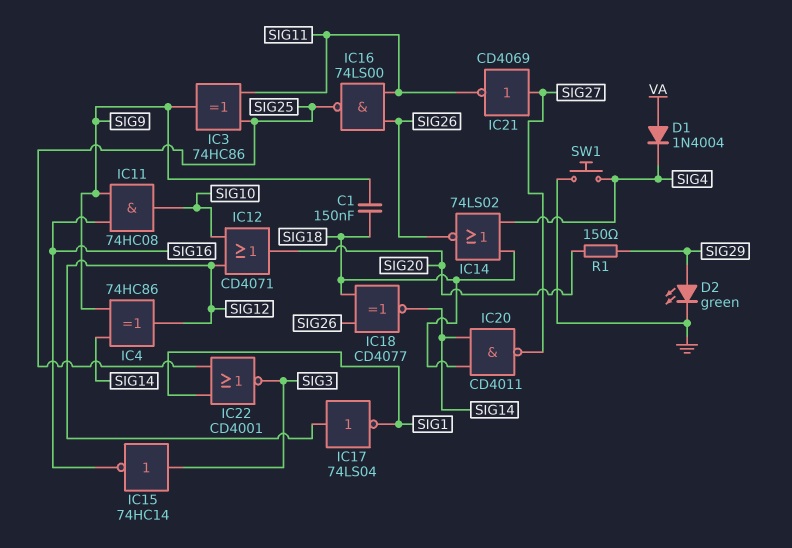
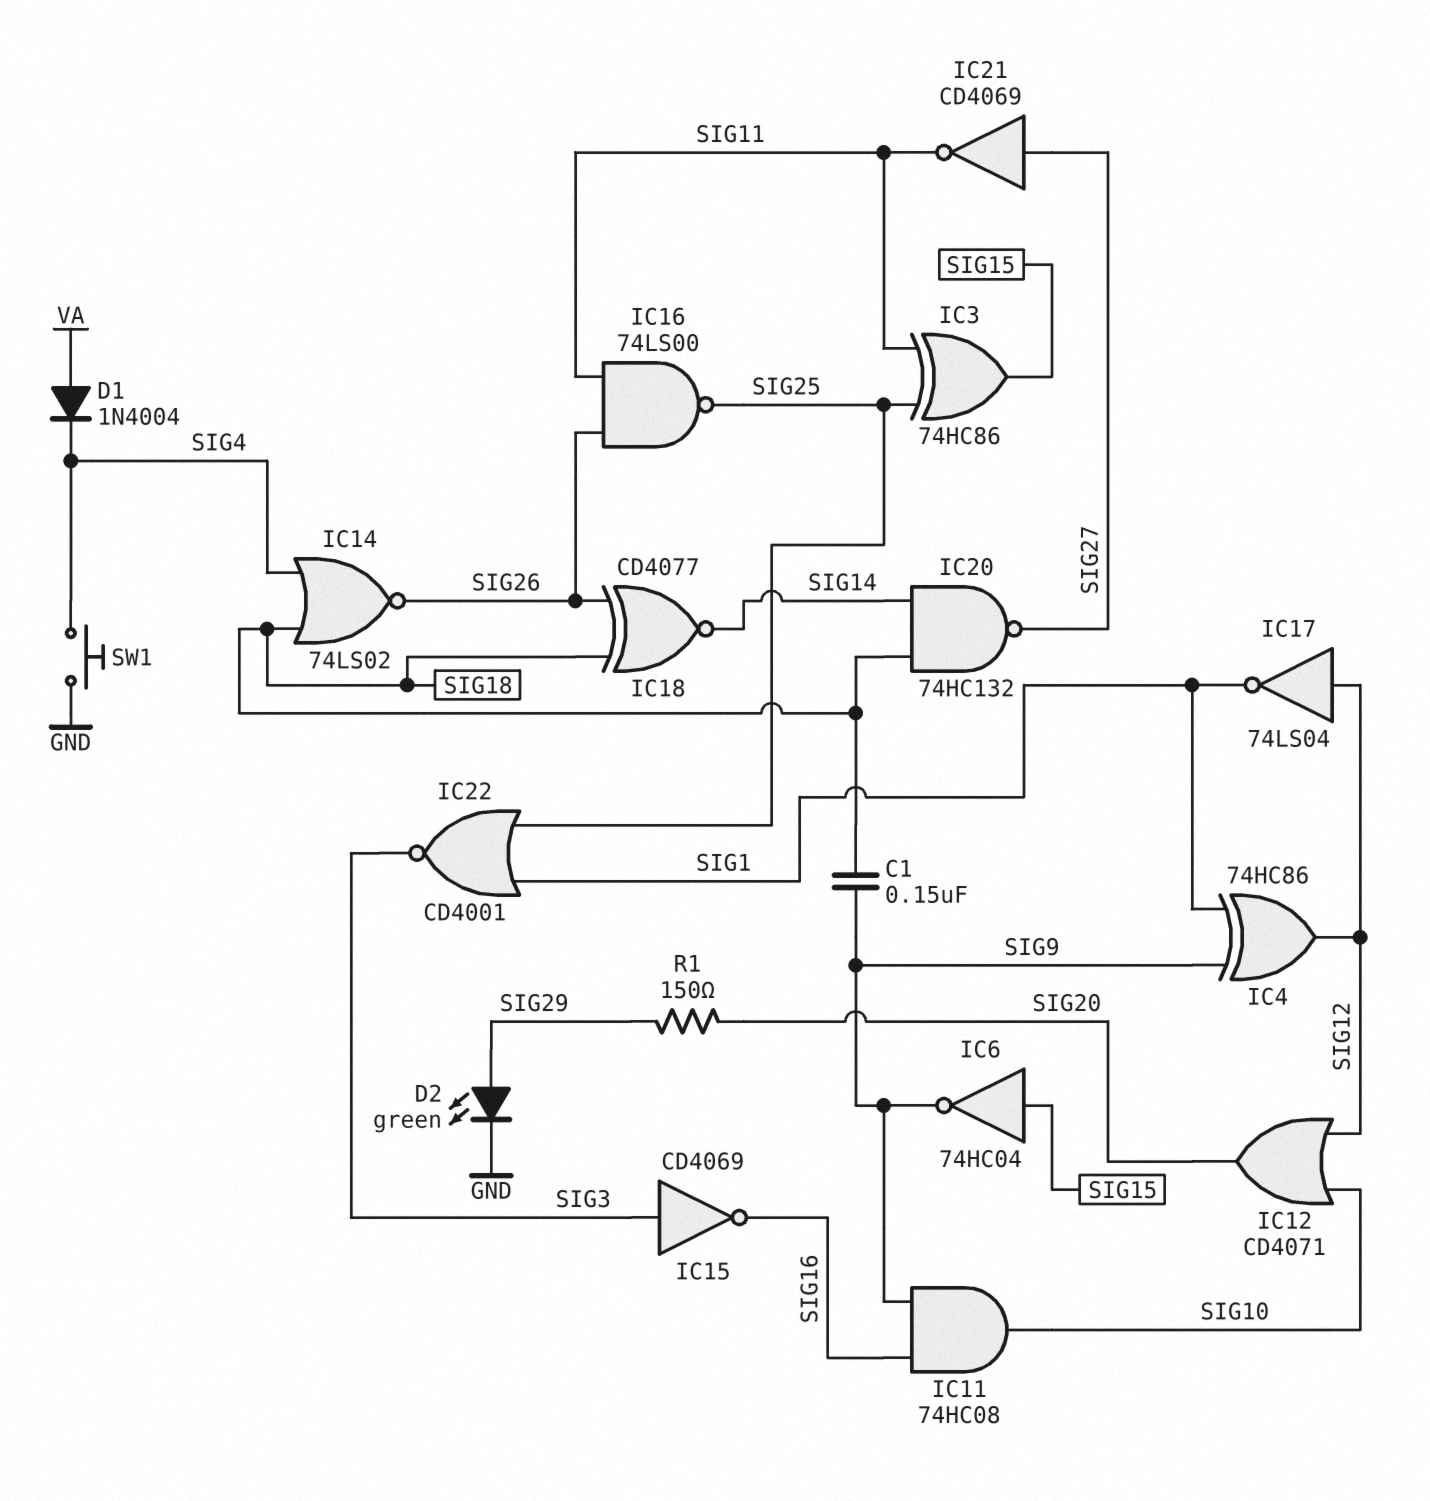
IC3: XOR 74HC86 (in SIG11, in SIG25, out SIG9) -> XOR 74HC86 (in SIG11, in SIG25, out SIG15)
IC4: XOR 74HC86 (in SIG9, in SIG14, out SIG12) -> XOR 74HC86 (in SIG1, in SIG9, out SIG12)
IC6: none -> NOT 74HC04 (in SIG15, out SIG9)
IC15: NOT 74HC14 (in SIG3, out SIG16) -> NOT CD4069 (in SIG3, out SIG16)
IC20: NAND CD4011 (in SIG14, in SIG18, out SIG27) -> NAND 74HC132 (in SIG14, in SIG18, out SIG27)

